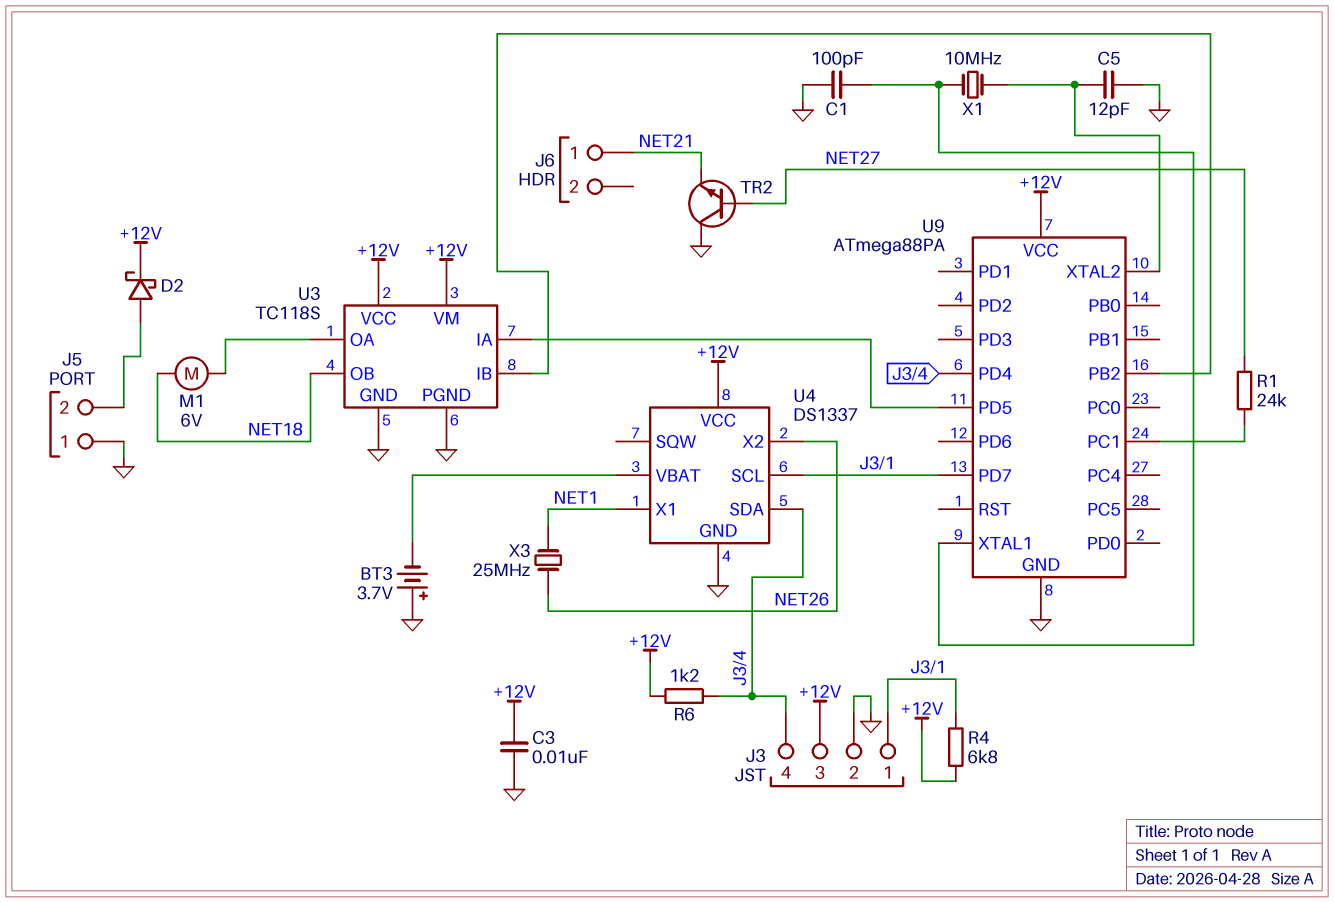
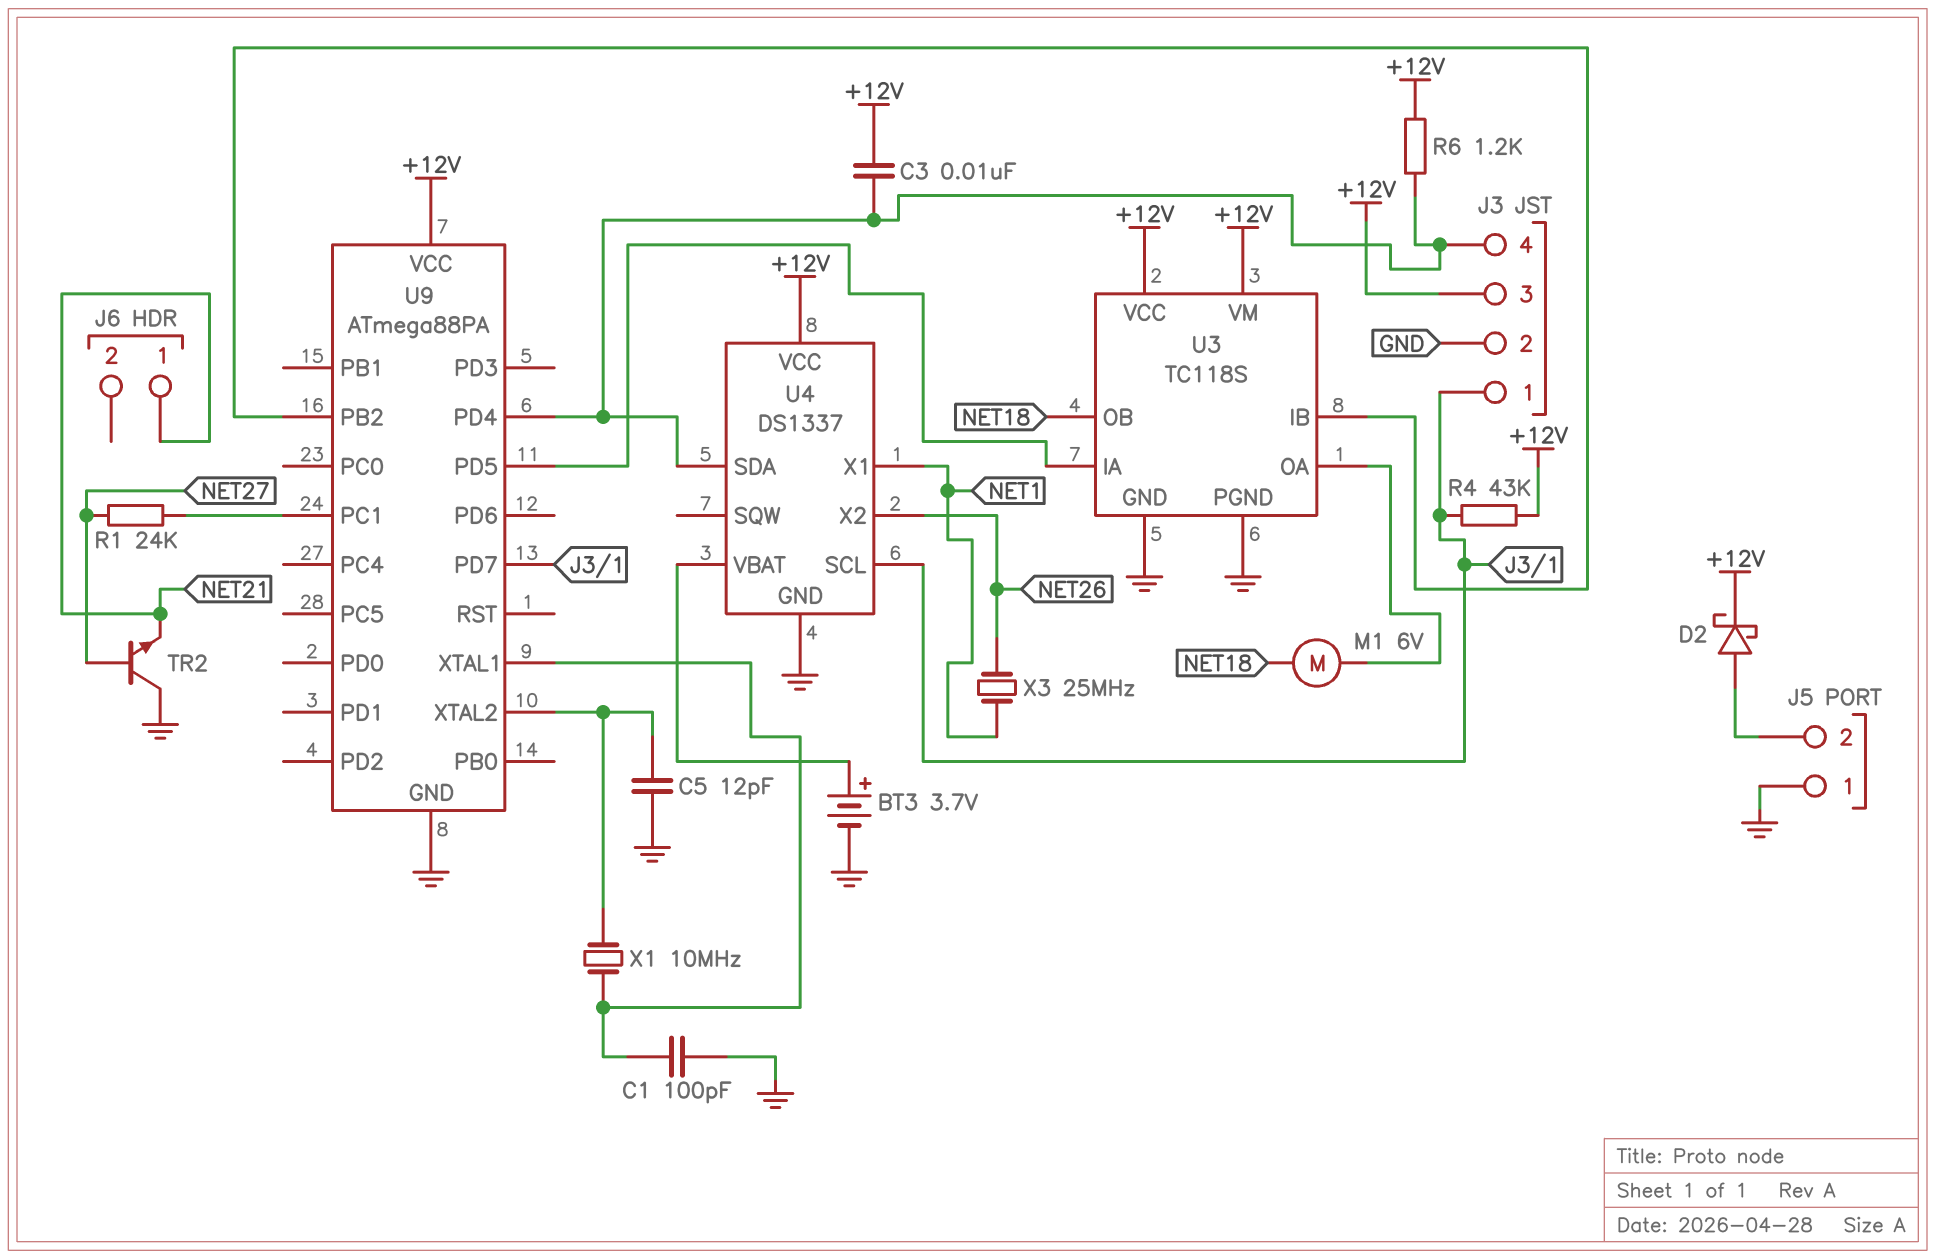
BT3: 3.7V (plus GND, minus U4/VBAT) -> 3.7V (plus U4/VBAT, minus GND)
C3: 10nF (+12V, GND) -> 10nF (+12V, J3/4)
R4: 6.8k (+12V, J3/1) -> 43k (+12V, J3/1)

